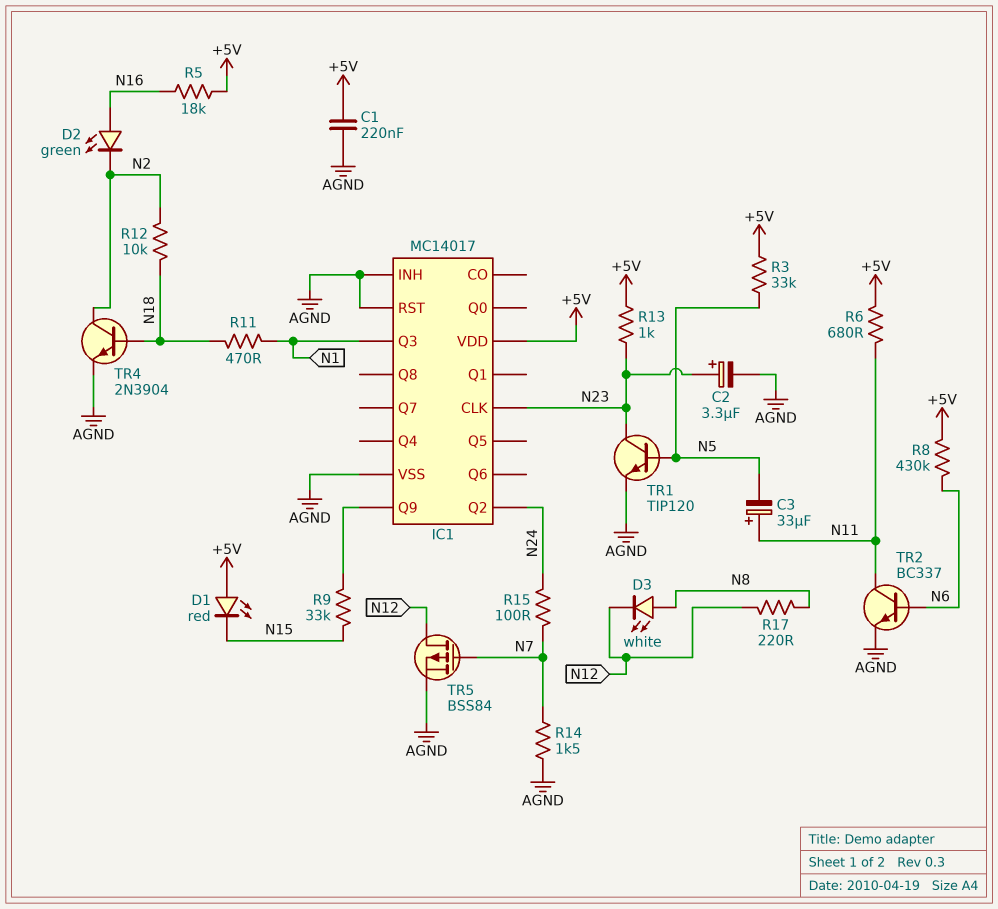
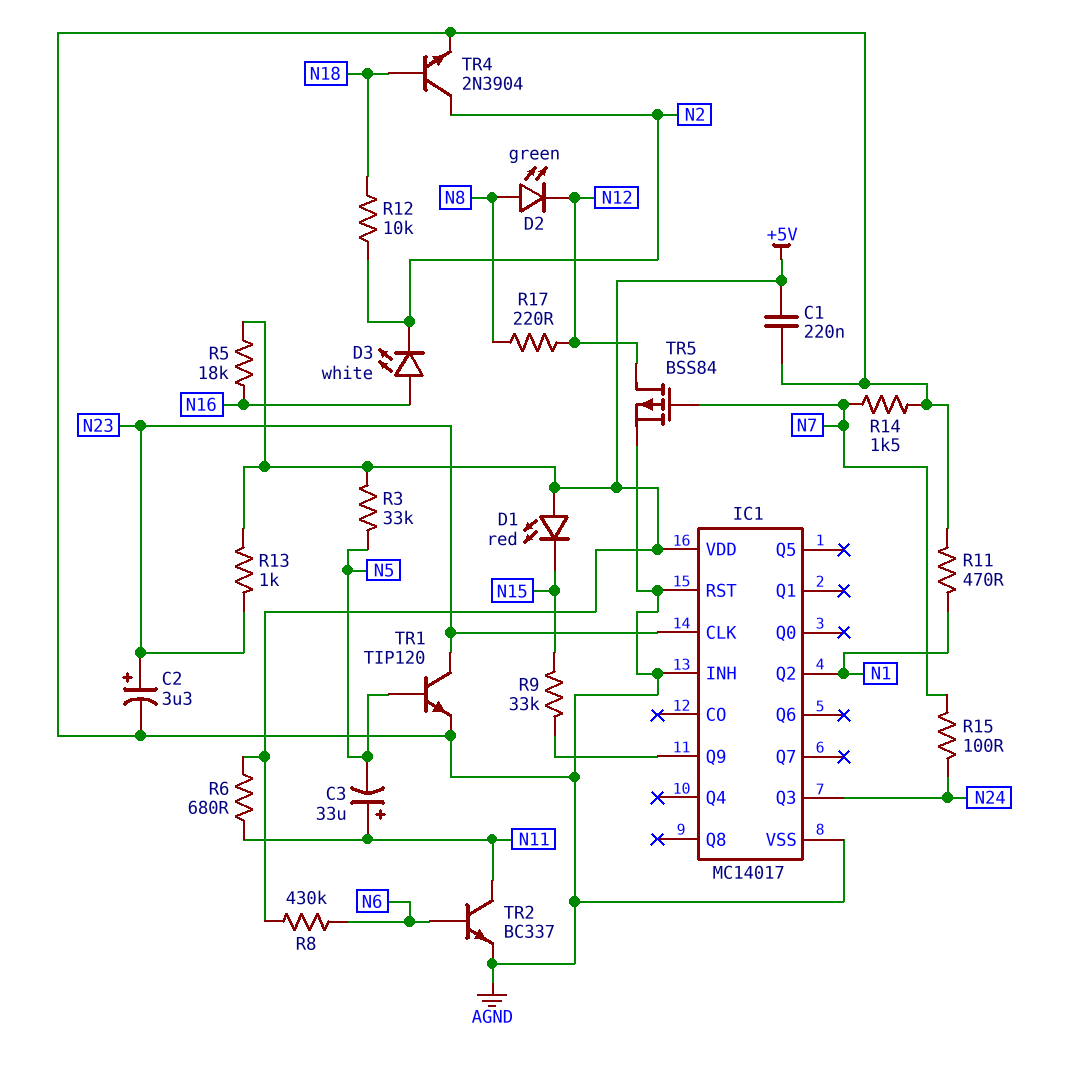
D2: LED green (A N16, K N2) -> LED green (A N8, K N12)
D3: LED white (A N8, K N12) -> LED white (A N16, K N2)
IC1 pin Q2: N24 -> N1
IC1 pin Q3: N1 -> N24
R11: 470 (N1, N18) -> 470 (AGND, N1)

